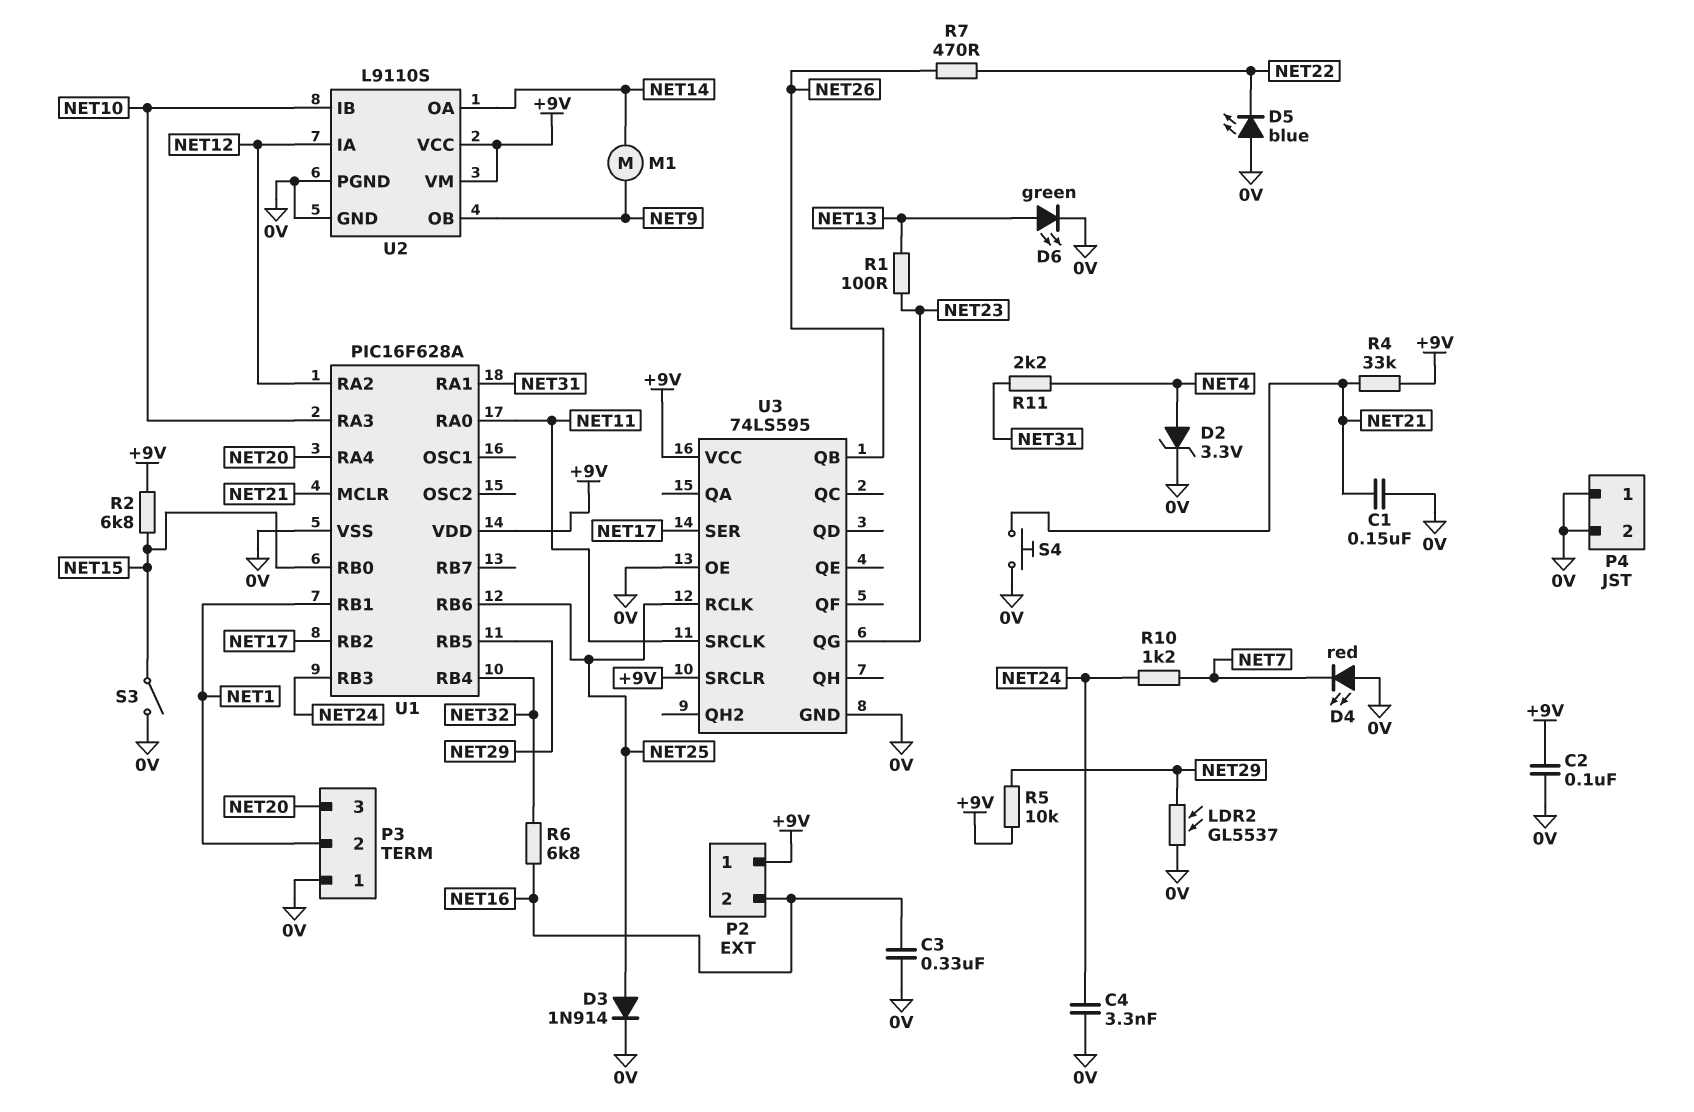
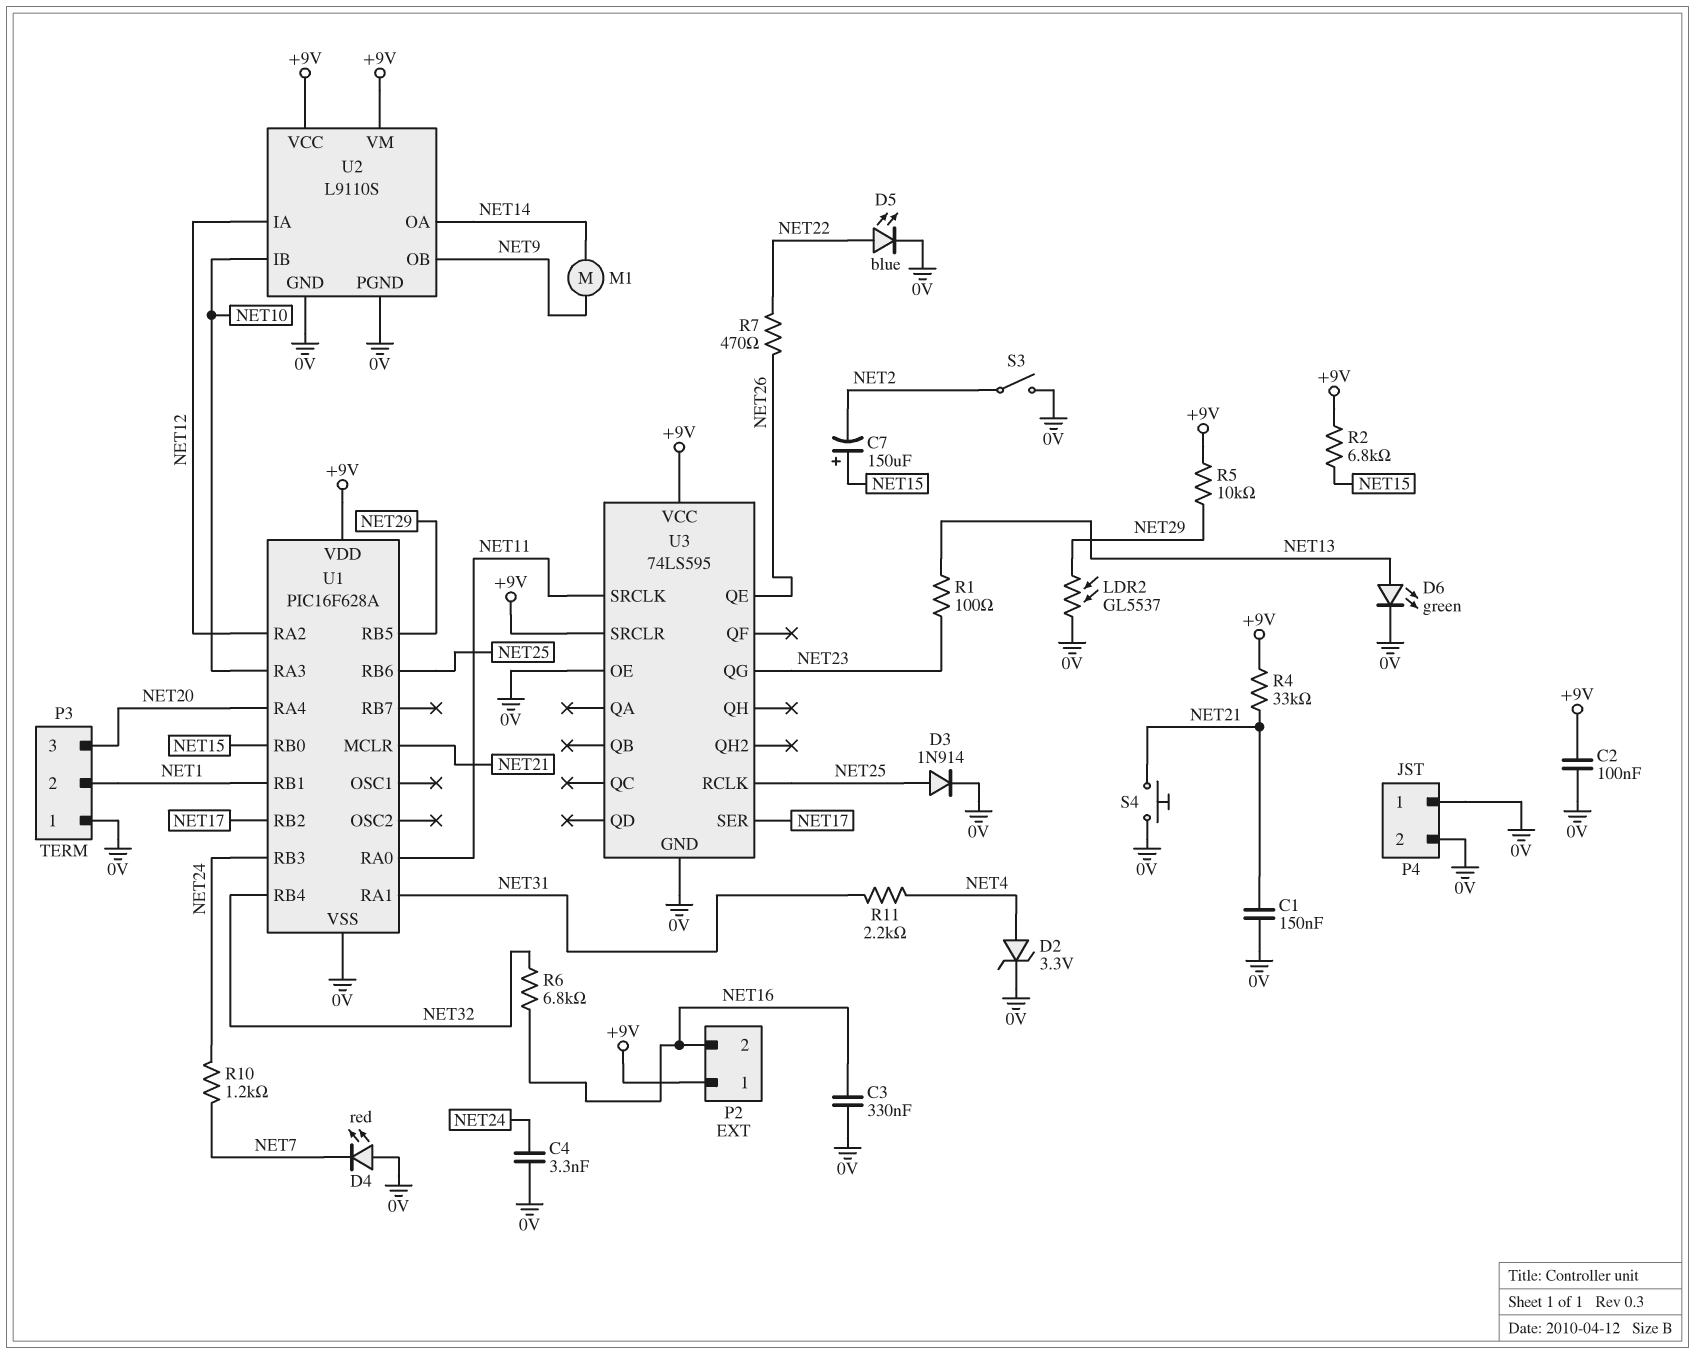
C7: none -> 150uF (plus NET15, minus NET2)
D5: LED blue (A 0V, K NET22) -> LED blue (A NET22, K 0V)
S3: switch (0V, NET15) -> switch (0V, NET2)
U3 pin QB: NET26 -> none
U3 pin QE: none -> NET26

